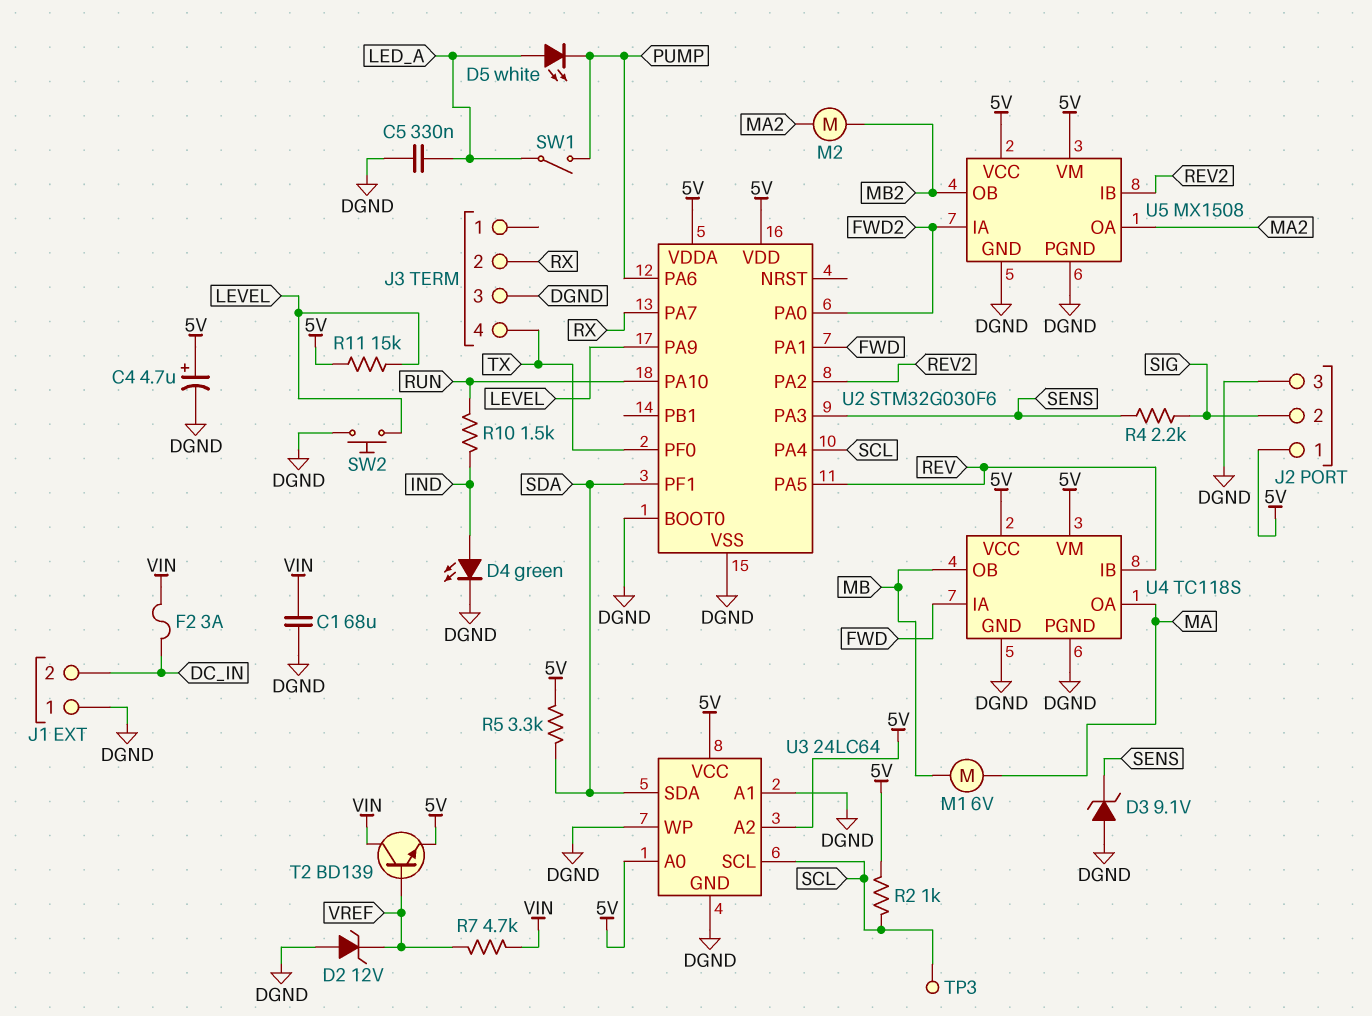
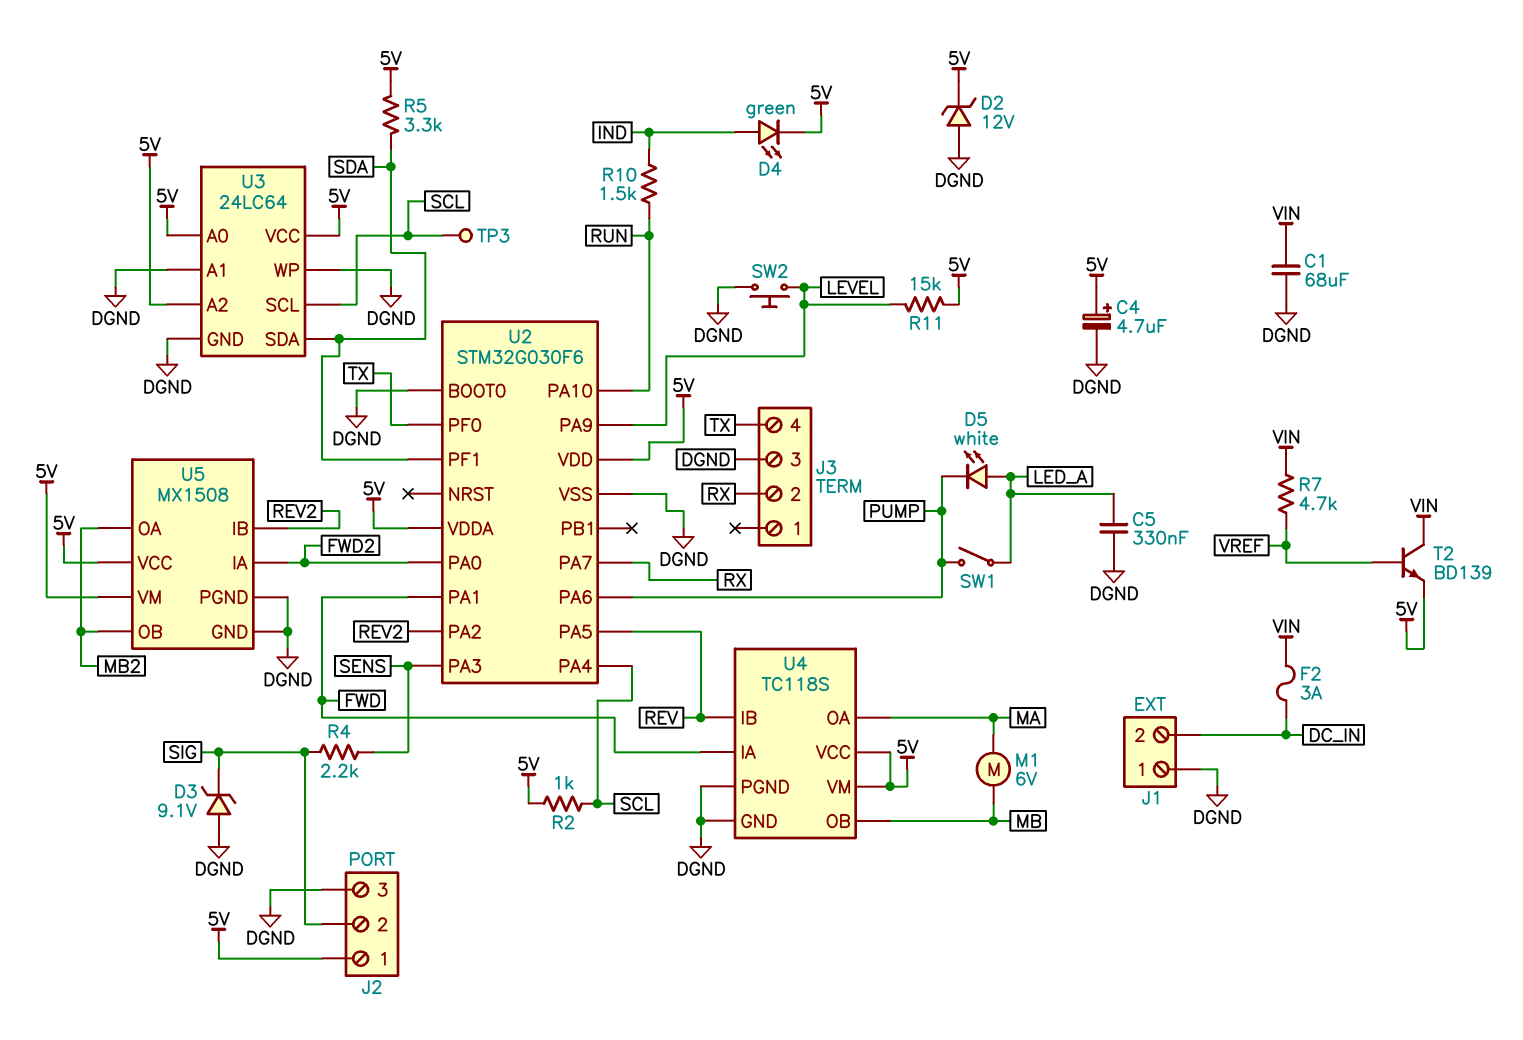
D2: zener 12V (A DGND, K VREF) -> zener 12V (A DGND, K 5V)
D3: zener 9.1V (A DGND, K SENS) -> zener 9.1V (A DGND, K SIG)
D4: LED green (A IND, K DGND) -> LED green (A IND, K 5V)
M2: motor (MA2, MB2) -> none
U5 pin OA: MA2 -> MB2

